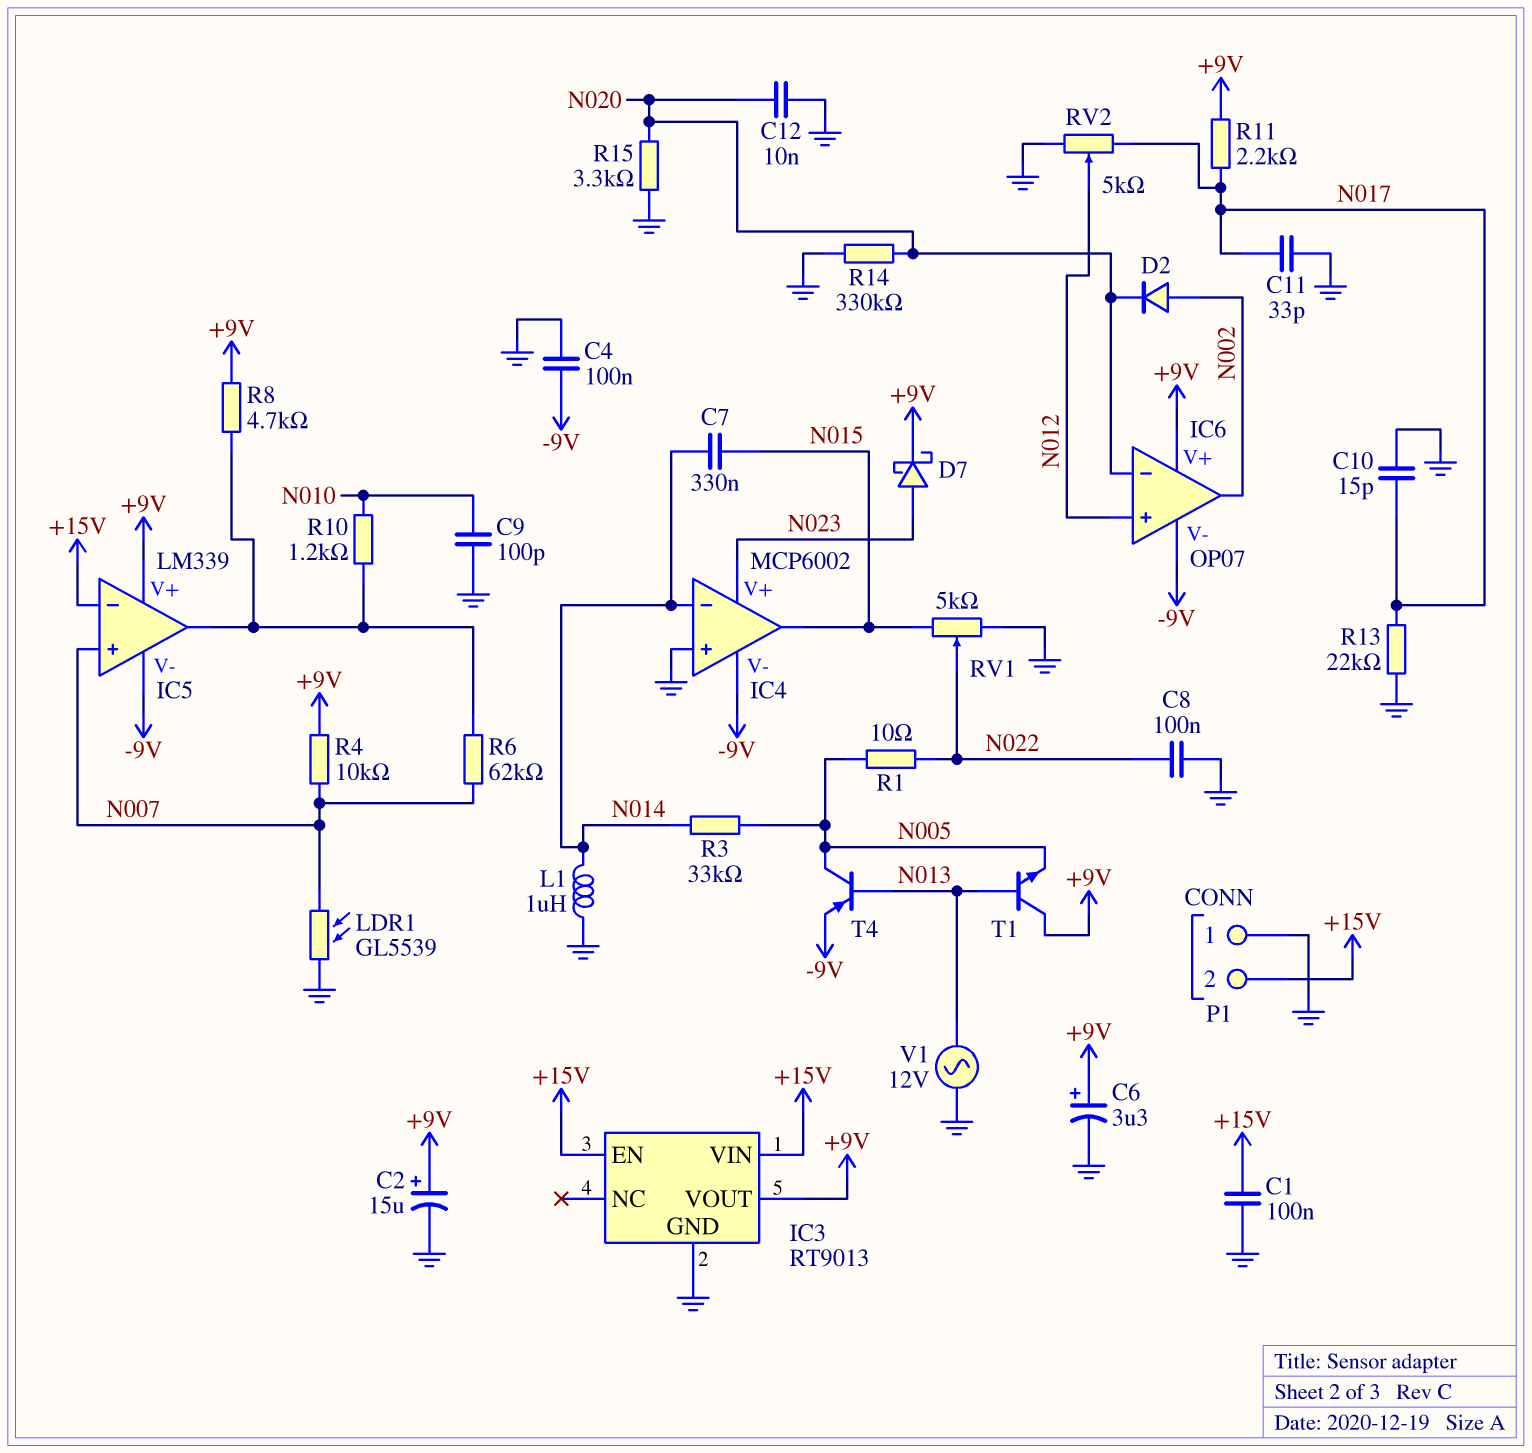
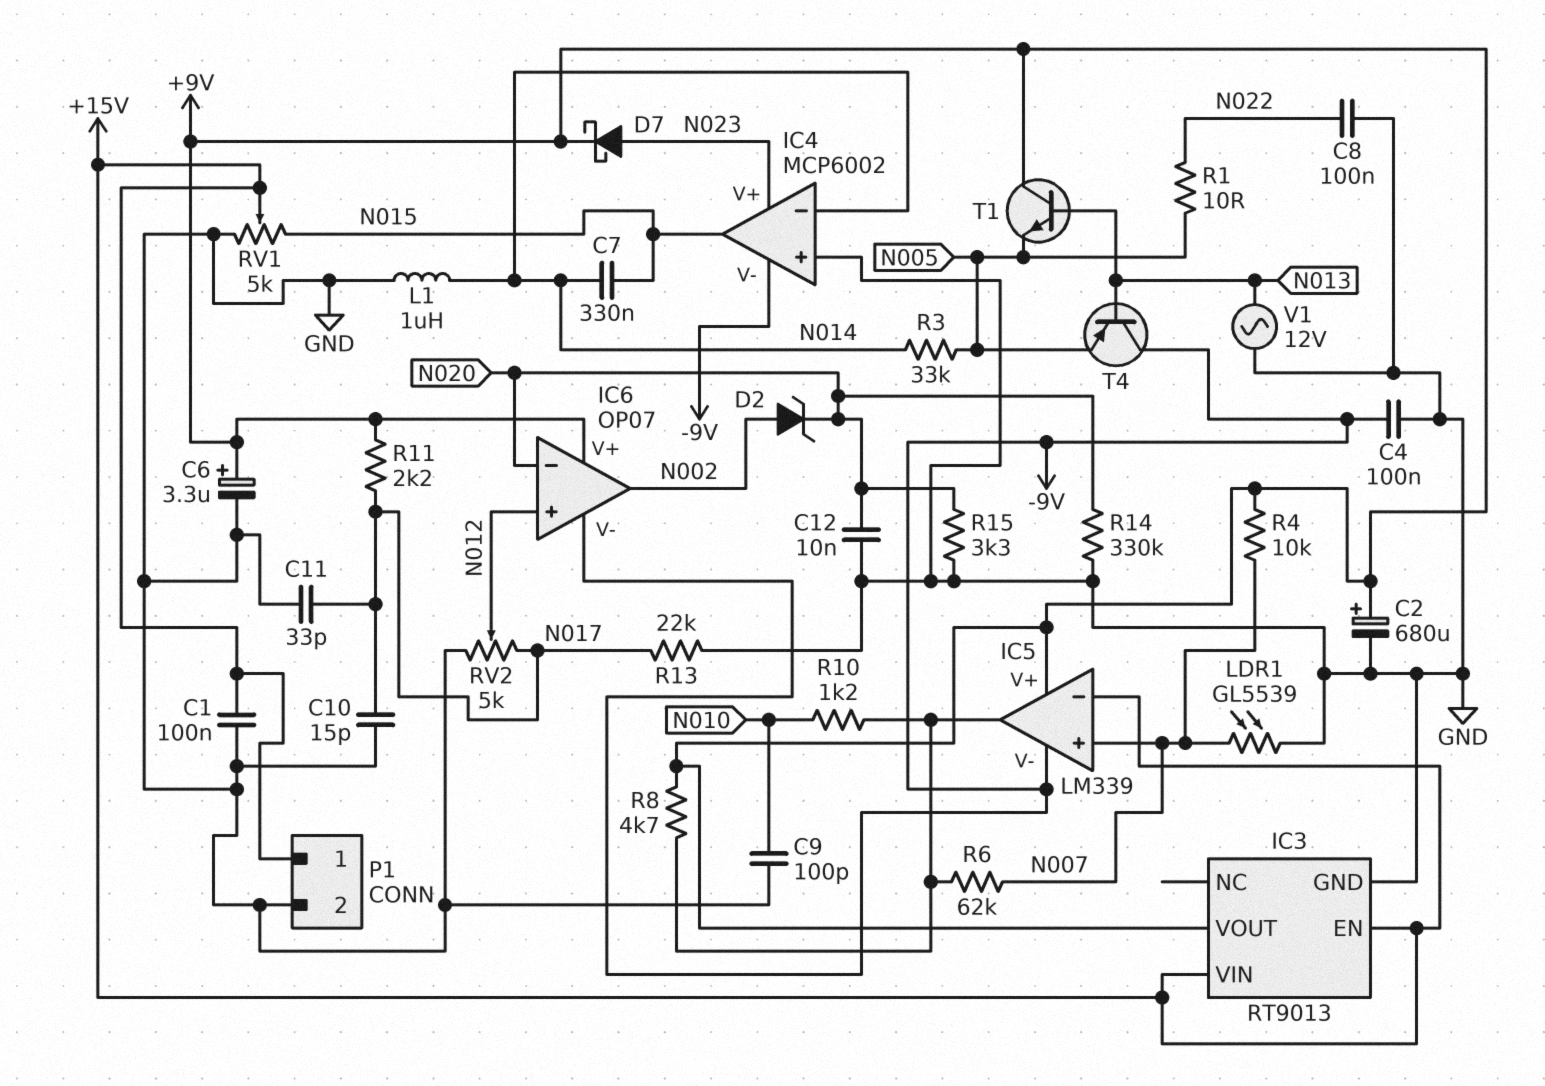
C2: 15uF (plus +9V, minus GND) -> 680uF (plus +9V, minus GND)
D2: diode (A N002, K N020) -> zener (A N002, K N020)
P1 pin 1: GND -> +15V
P1 pin 2: +15V -> GND
RV1: 5k (GND, N015, wiper N022) -> 5k (GND, N015, wiper +15V)
T4: PNP (B N013, C N005, E -9V) -> PNP (B N013, C -9V, E N005)

